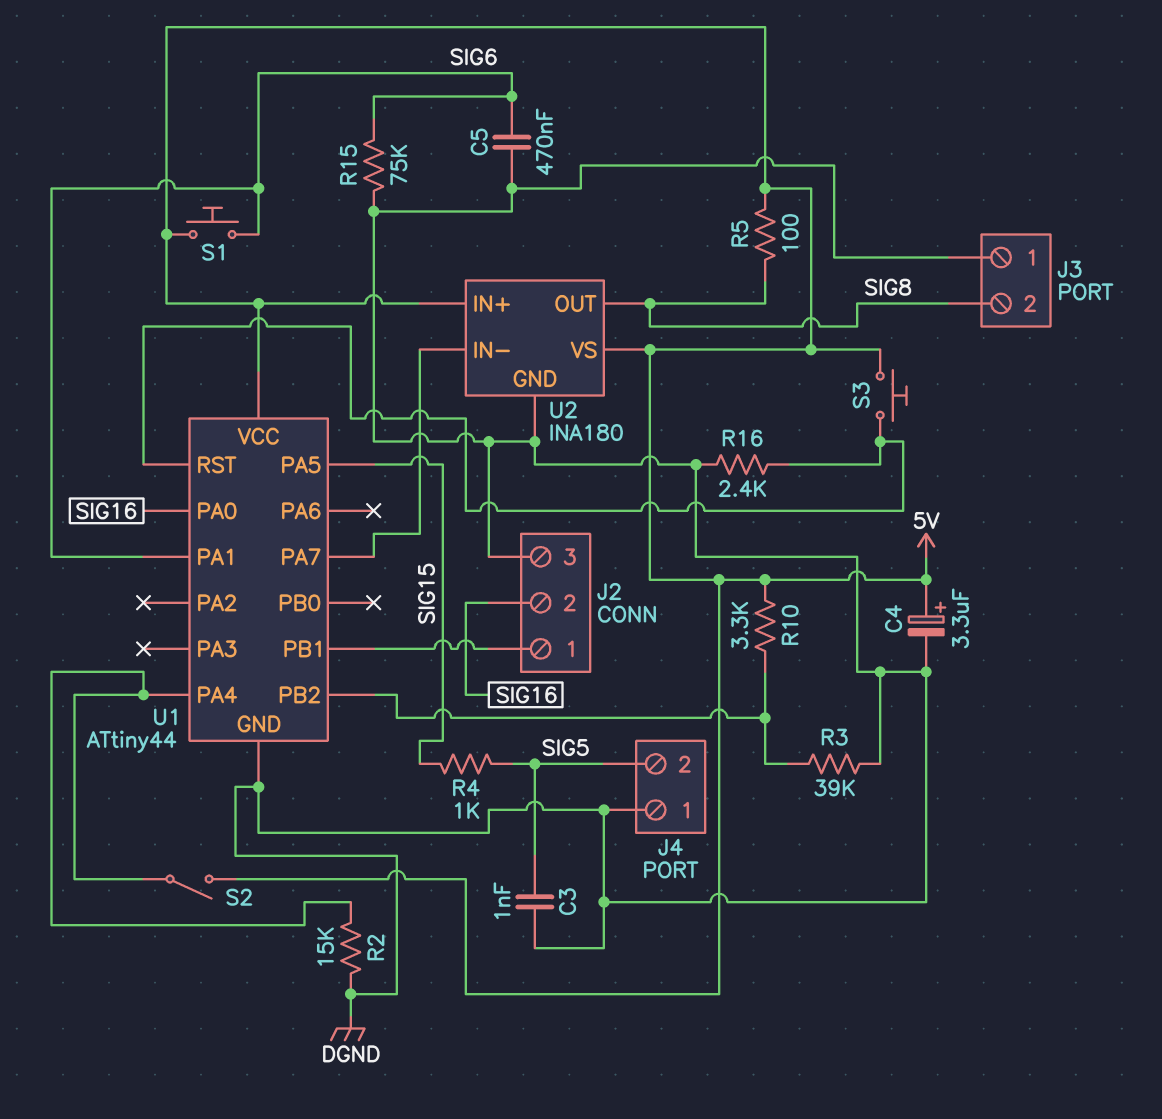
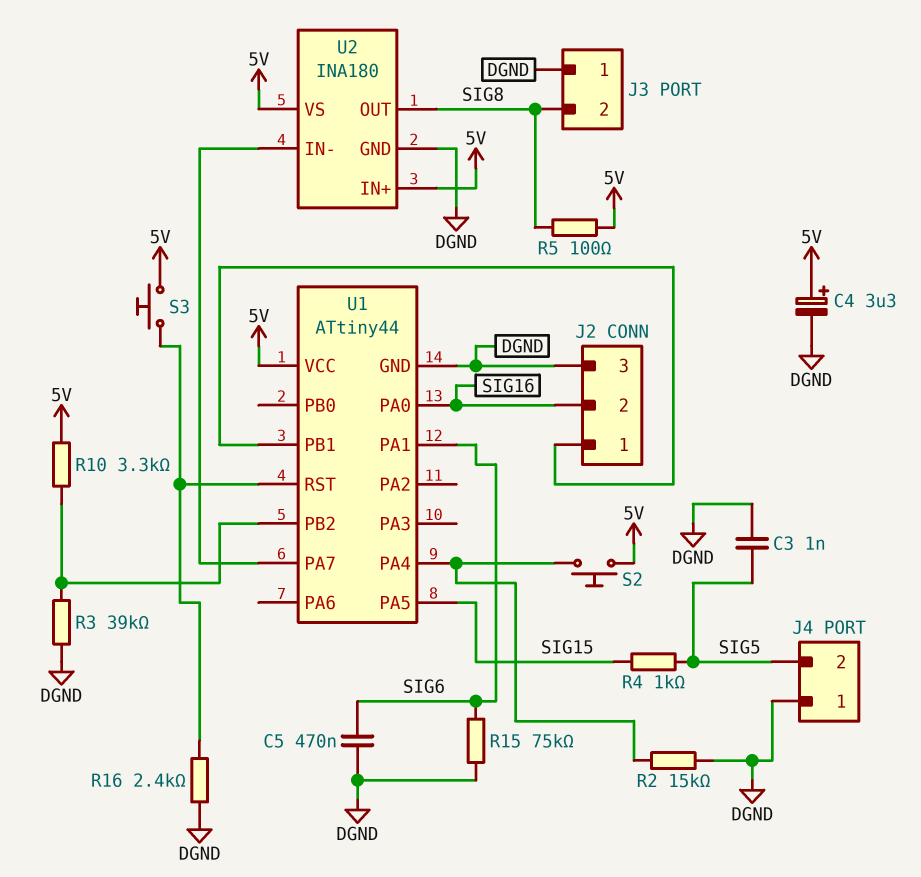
S1: button (5V, SIG6) -> none
S2: switch (5V, U1/PA4) -> button (5V, U1/PA4)

